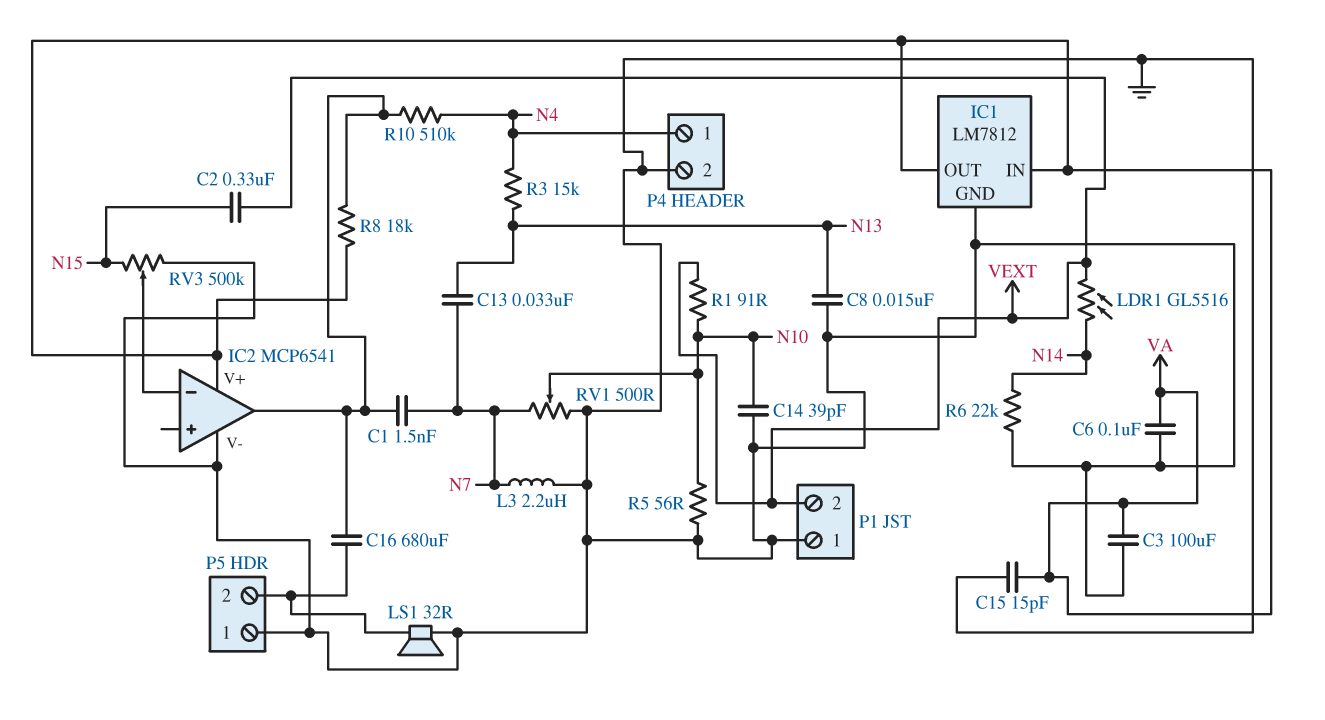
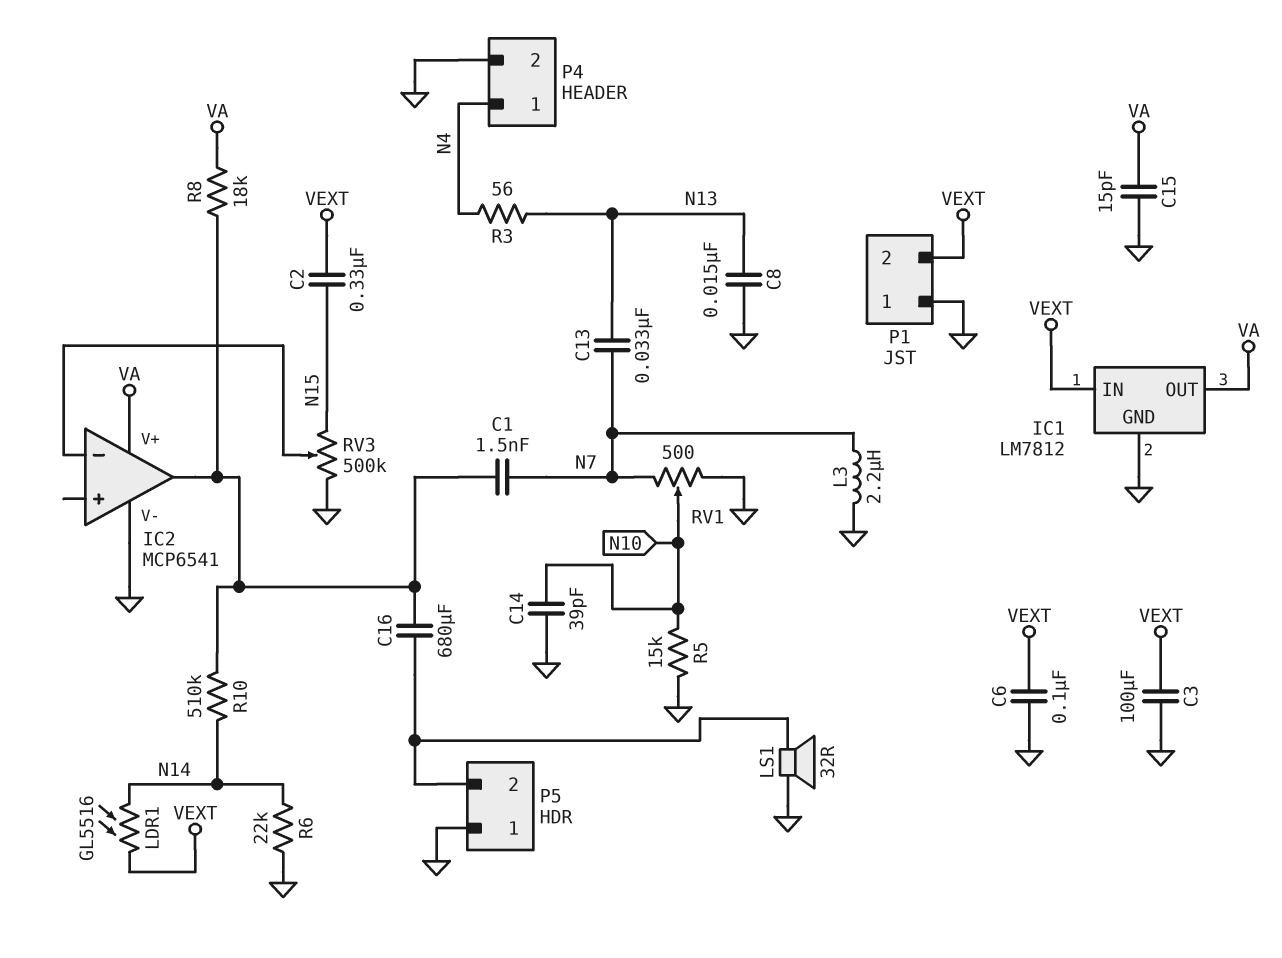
C3: 100uF (GND, VA) -> 100uF (GND, VEXT)
C6: 100nF (GND, VA) -> 100nF (GND, VEXT)
IC1 pin IN: VA -> VEXT
R1: 91 (N10, VEXT) -> none
R3: 15k (N4, N13) -> 56 (N4, N13)
R5: 56 (GND, N10) -> 15k (GND, N10)
R10: 510k (IC2/out, N4) -> 510k (IC2/out, N14)

